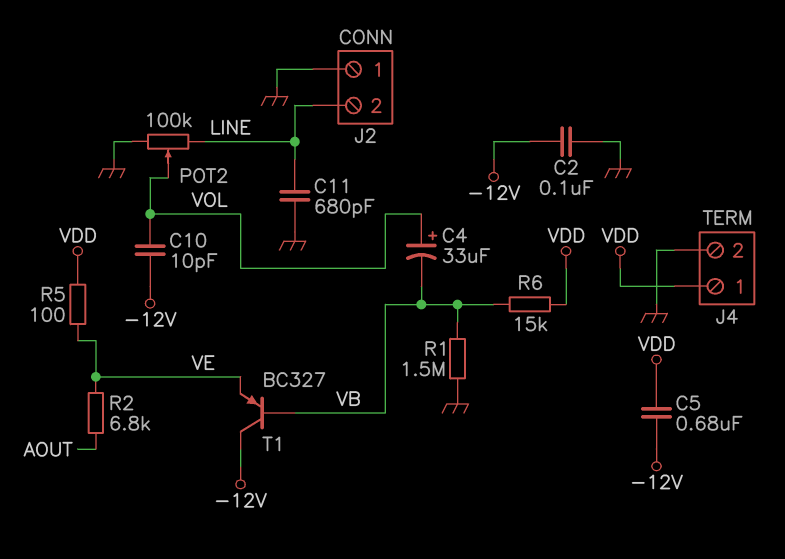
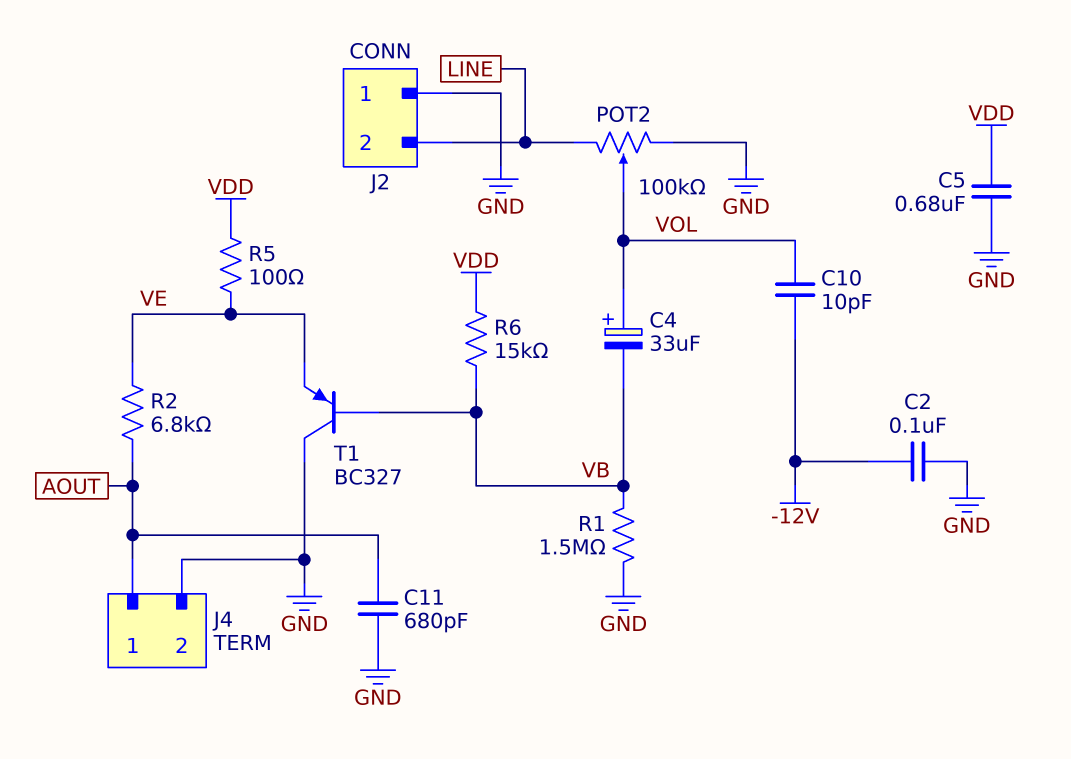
C5: 680nF (-12V, VDD) -> 680nF (GND, VDD)
C11: 680pF (GND, LINE) -> 680pF (AOUT, GND)
J4 pin 1: VDD -> AOUT
T1: PNP BC327 (B VB, C -12V, E VE) -> PNP BC327 (B VB, C GND, E VE)

